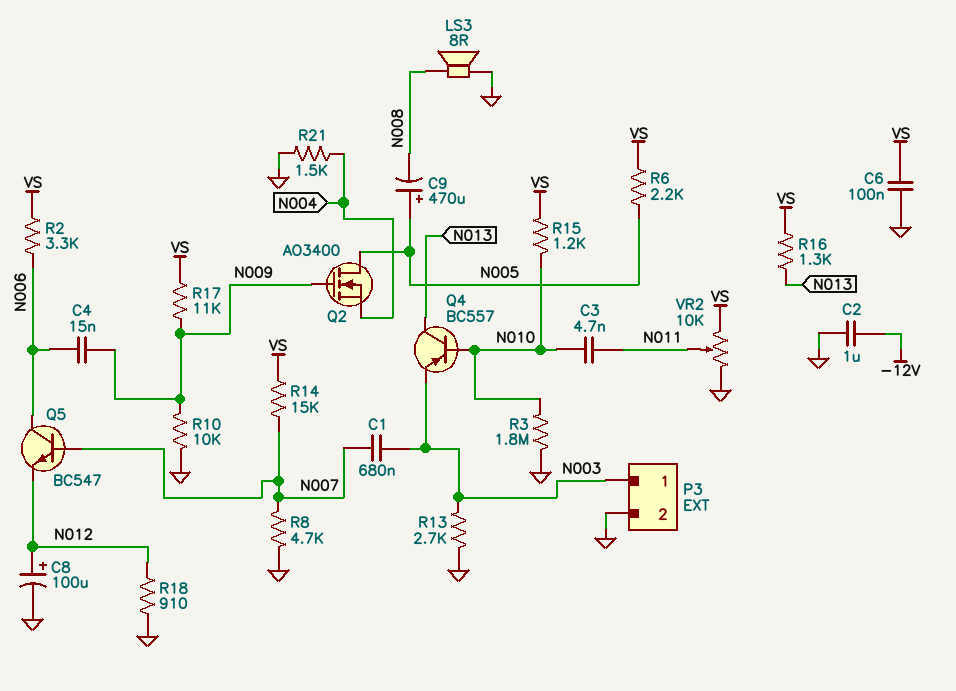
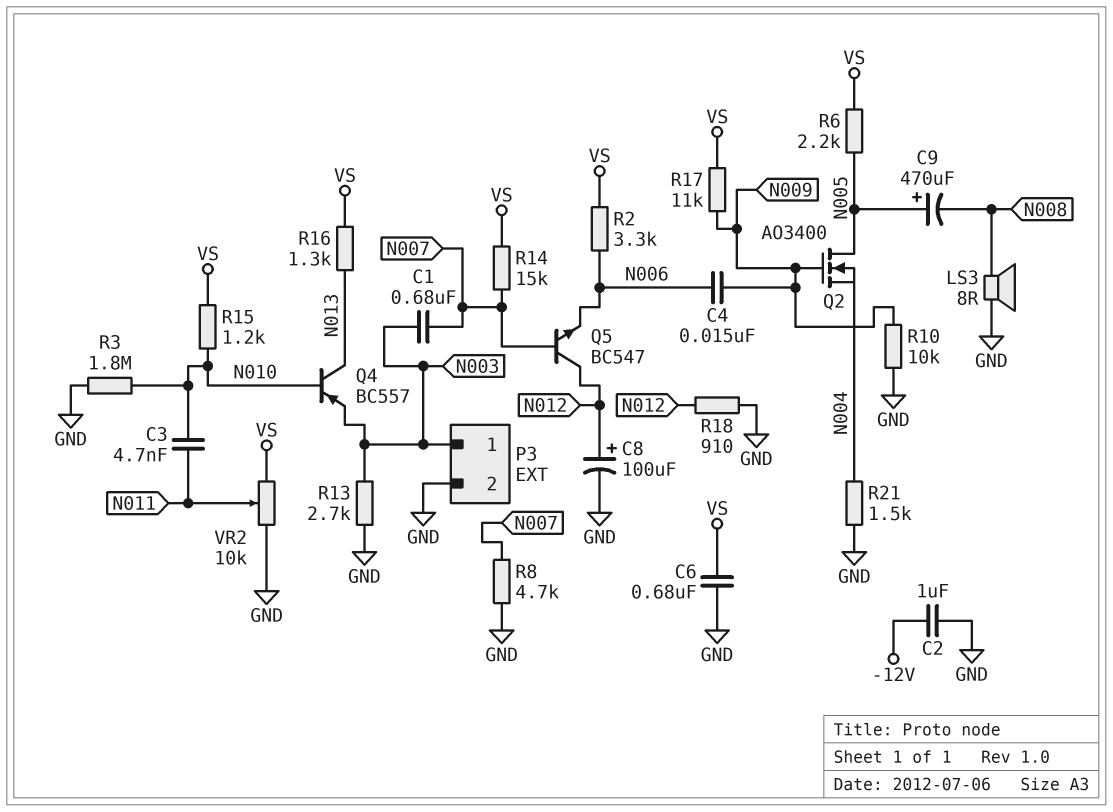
C6: 100nF (GND, VS) -> 680nF (GND, VS)
Q5: NPN BC547 (B N007, C N006, E N012) -> NPN BC547 (B N007, C N012, E N006)

